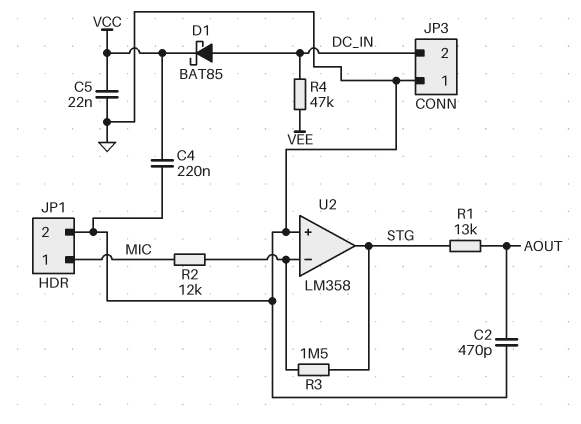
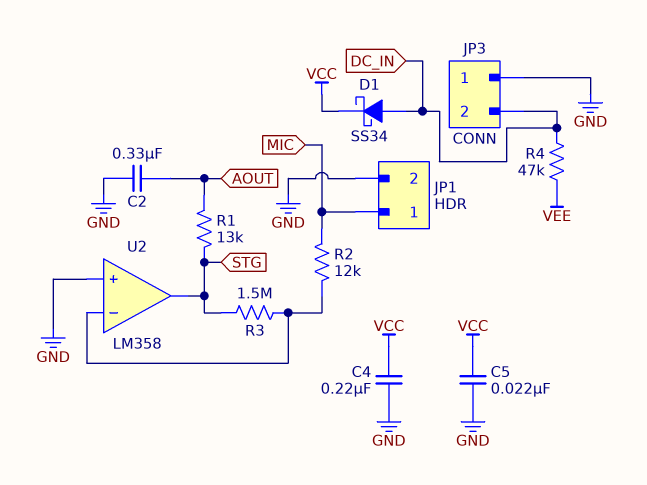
C2: 470pF (AOUT, GND) -> 330nF (AOUT, GND)
D1: schottky BAT85 (A DC_IN, K VCC) -> schottky SS34 (A DC_IN, K VCC)

